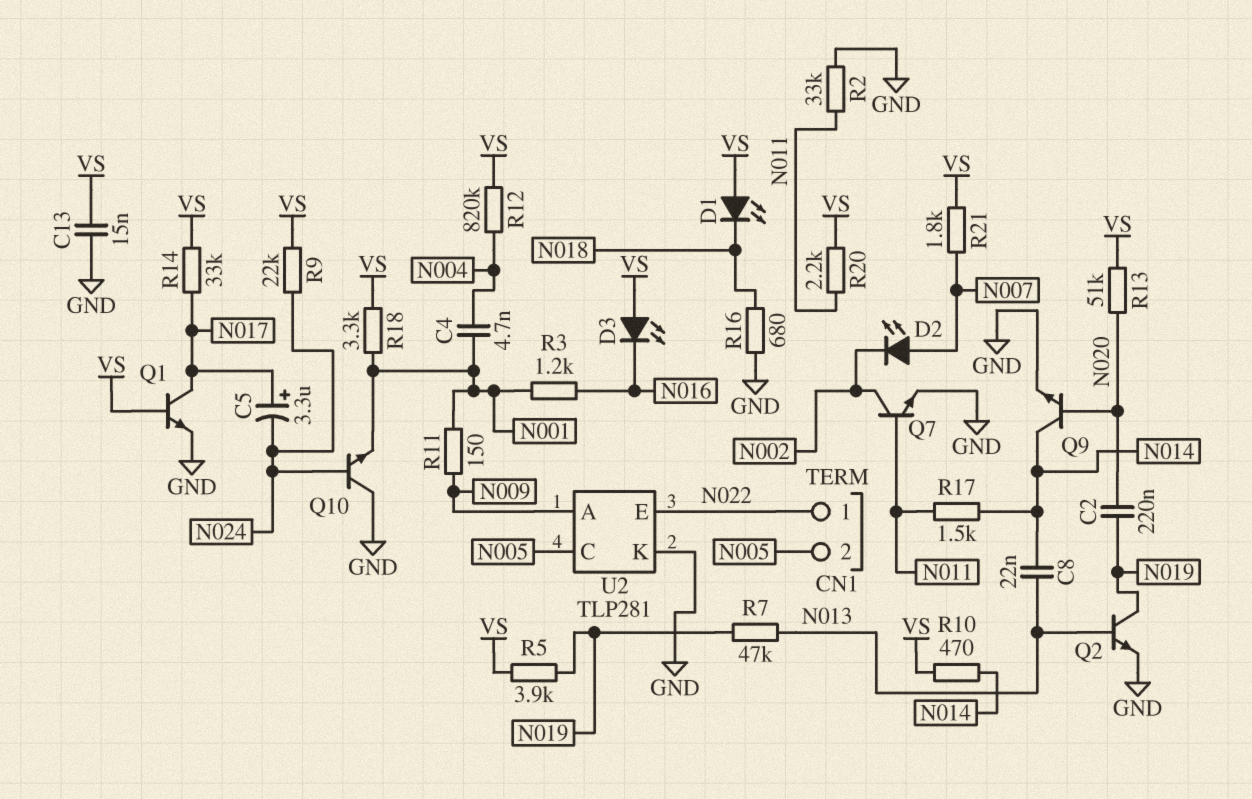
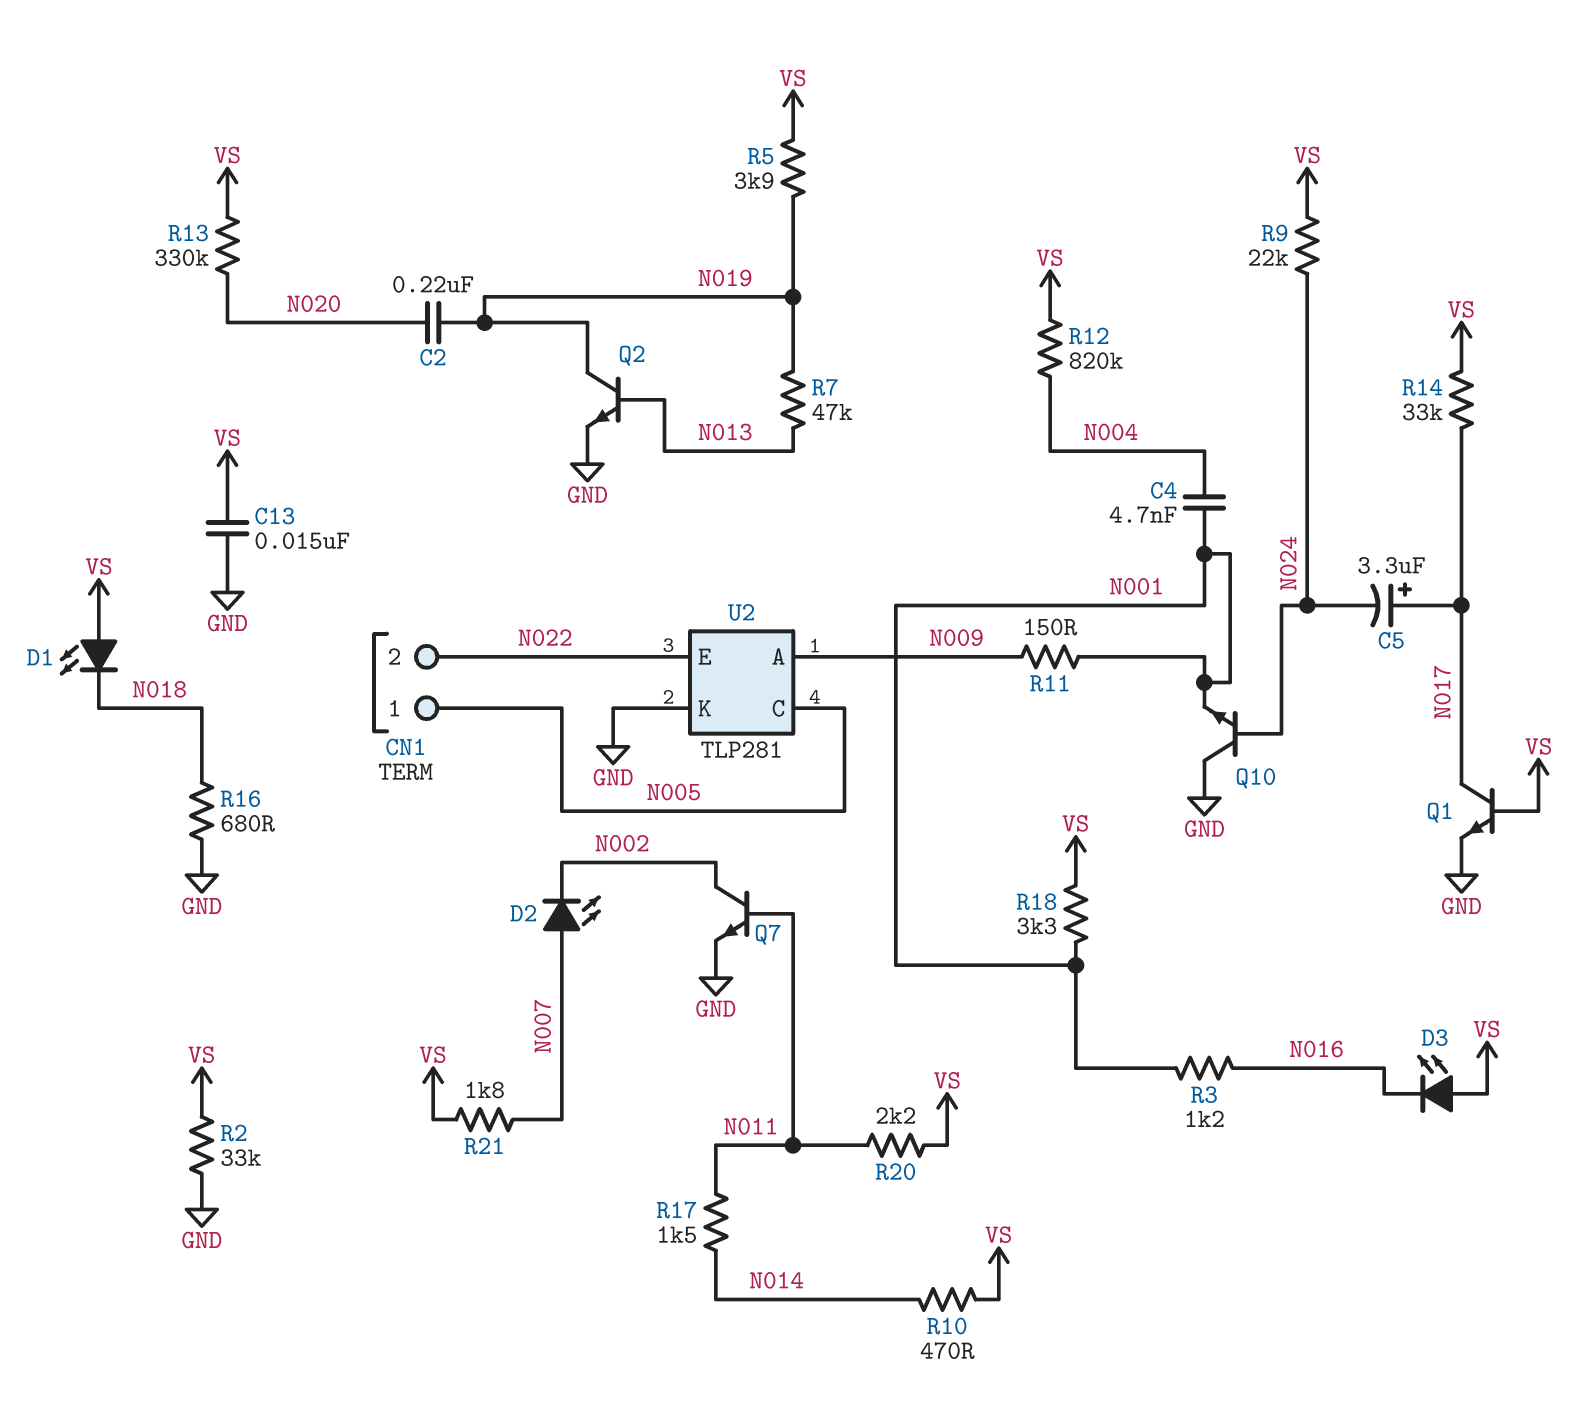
C8: 22nF (N013, N014) -> none
CN1 pin 1: N022 -> N005
CN1 pin 2: N005 -> N022
Q9: NPN (B N020, C N014, E GND) -> none
R2: 33k (GND, N011) -> 33k (GND, VS)
R13: 51k (N020, VS) -> 330k (N020, VS)

